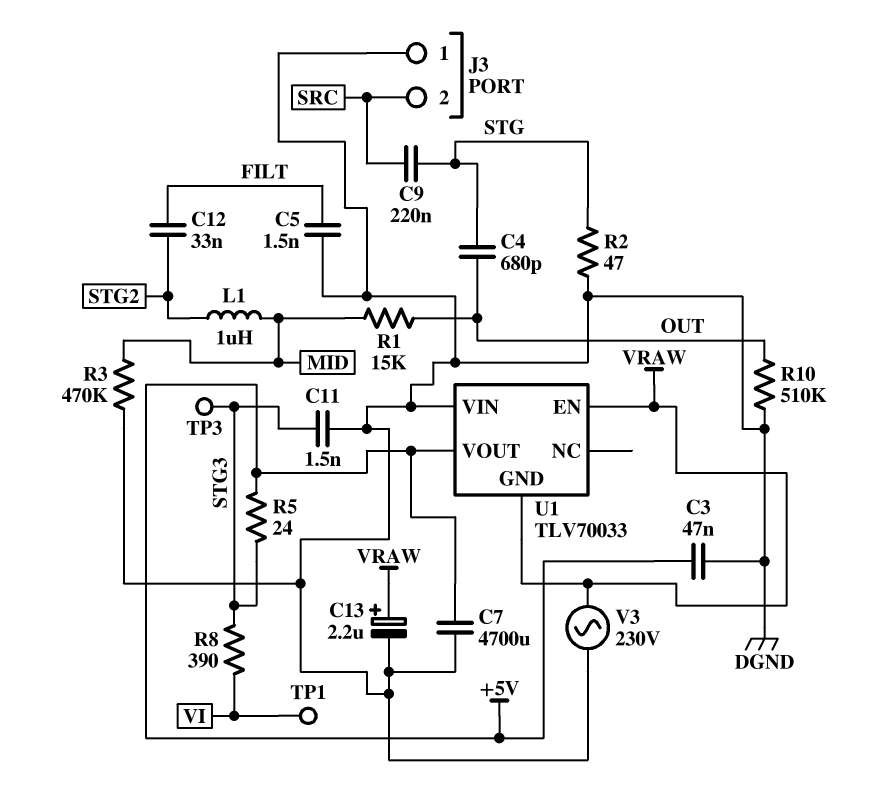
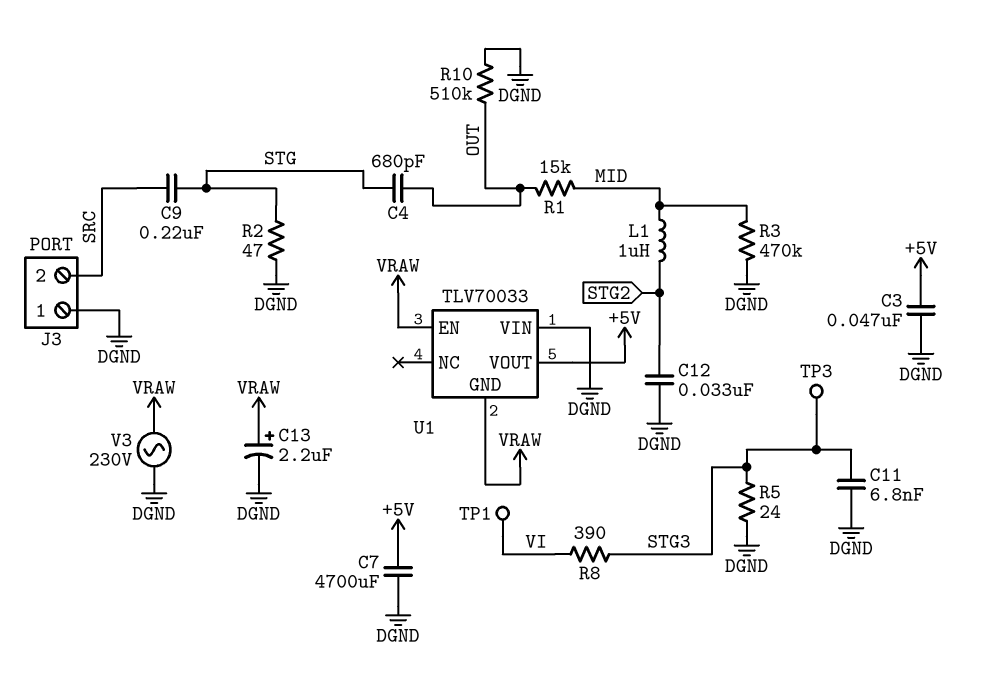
C5: 1.5nF (DGND, FILT) -> none
C11: 1.5nF (DGND, STG3) -> 6.8nF (DGND, STG3)
C12: 33nF (FILT, STG2) -> 33nF (DGND, STG2)
R5: 24 (+5V, STG3) -> 24 (DGND, STG3)

